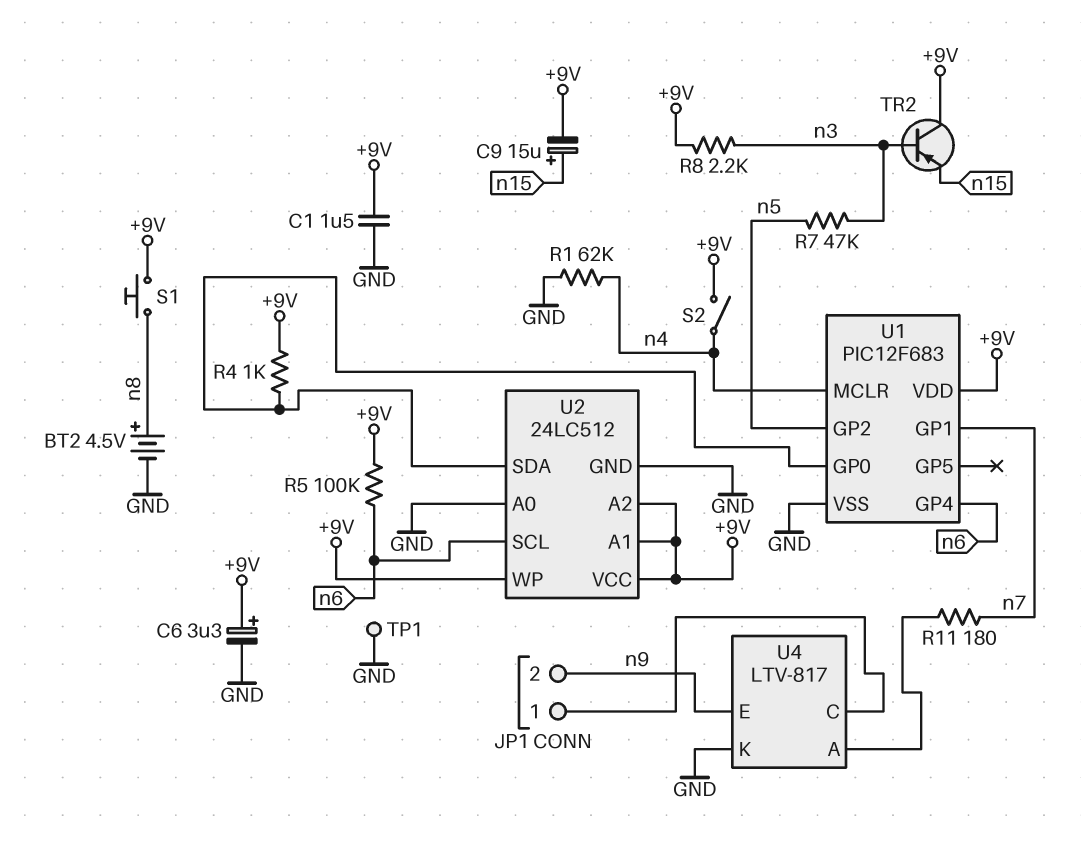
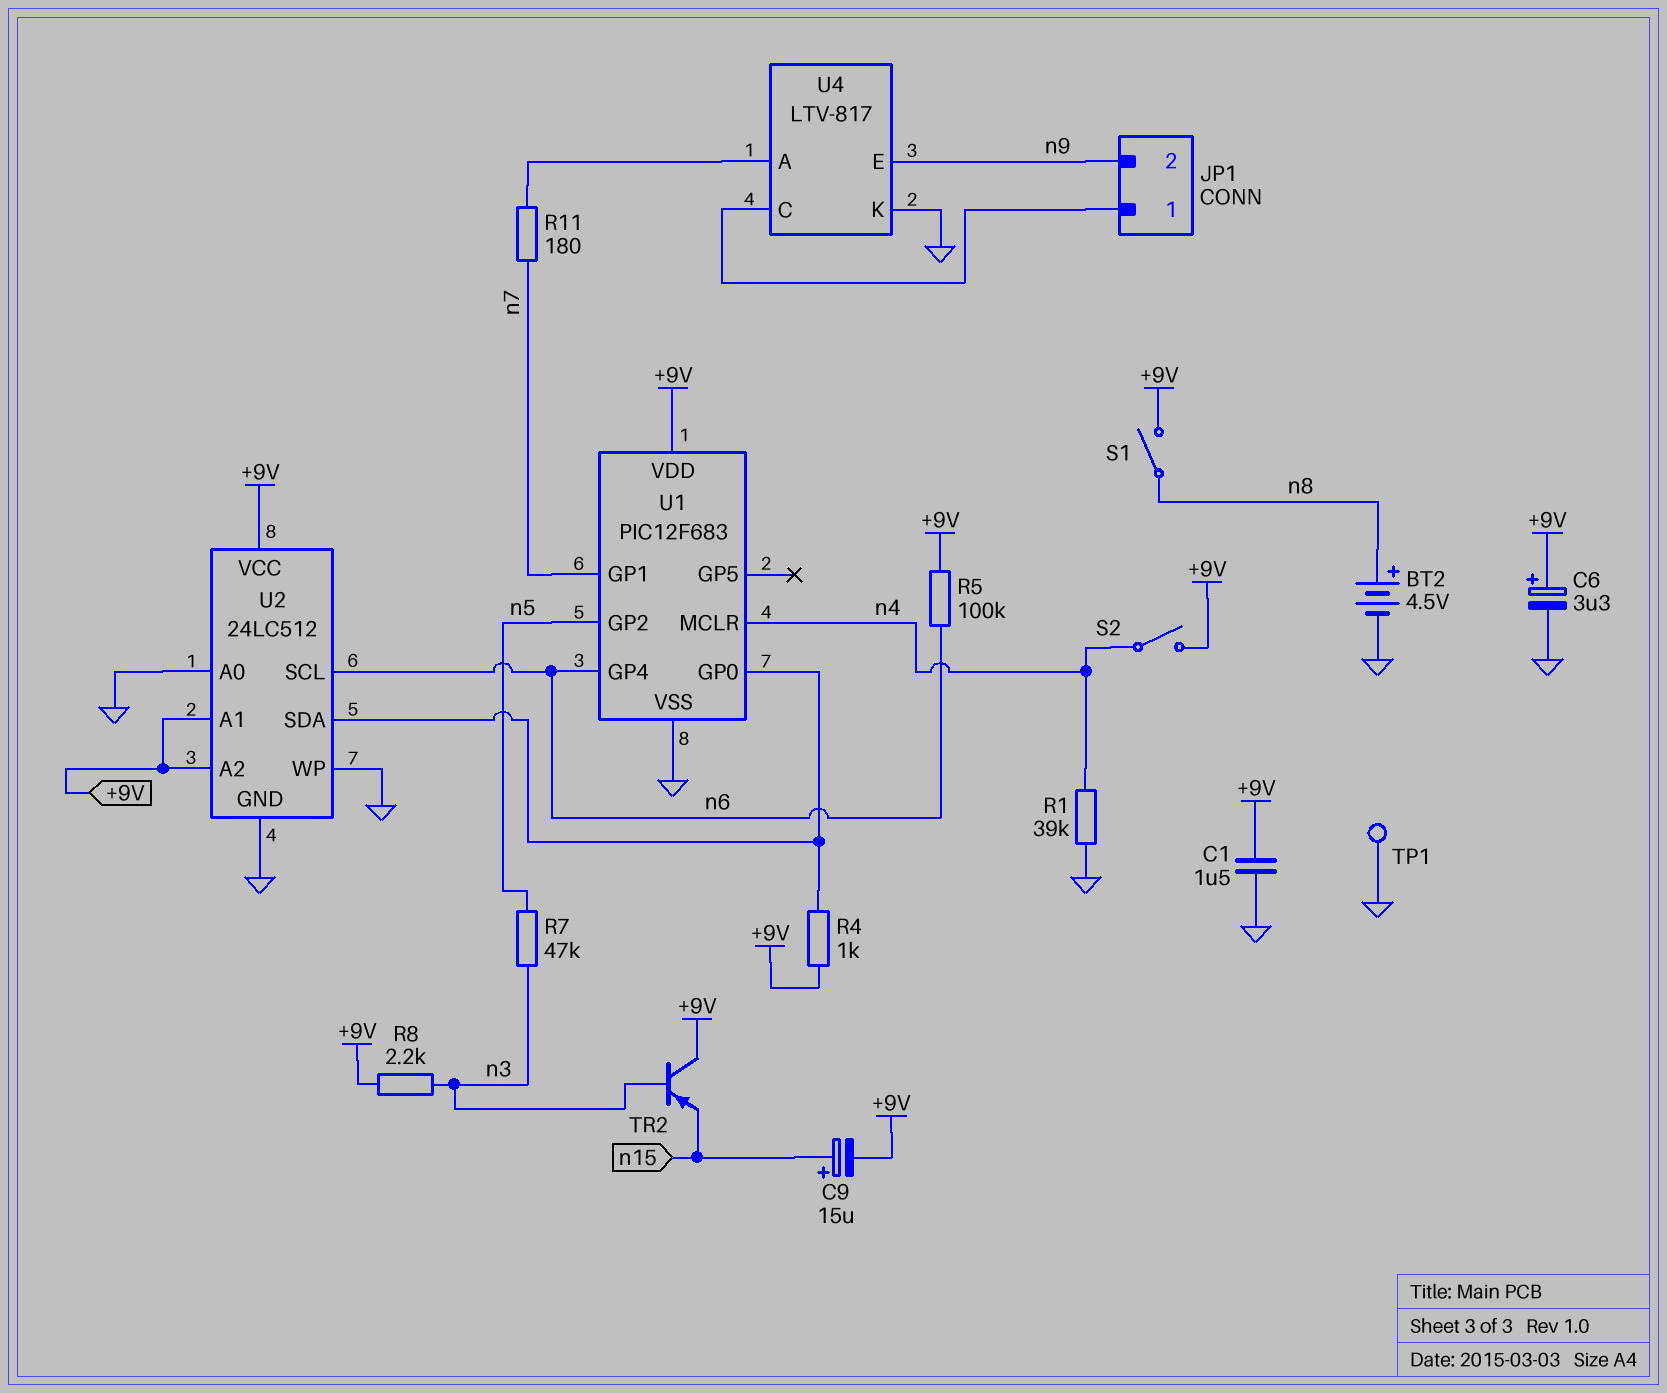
R1: 62k (GND, n4) -> 39k (GND, n4)
S1: button (+9V, n8) -> switch (+9V, n8)
U2 pin WP: +9V -> GND

